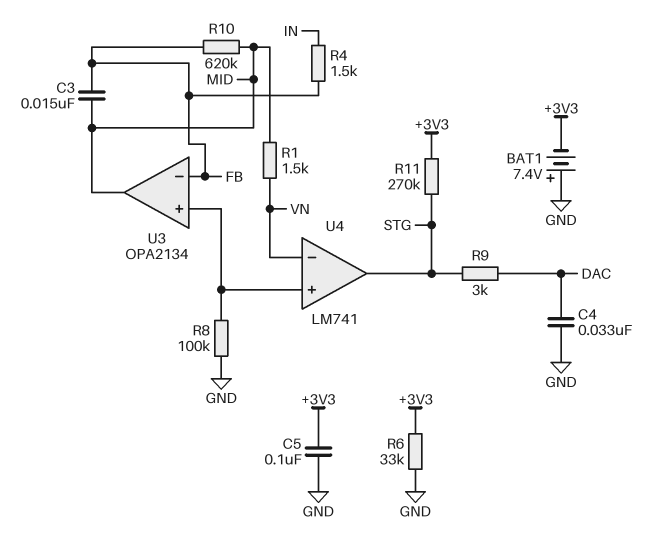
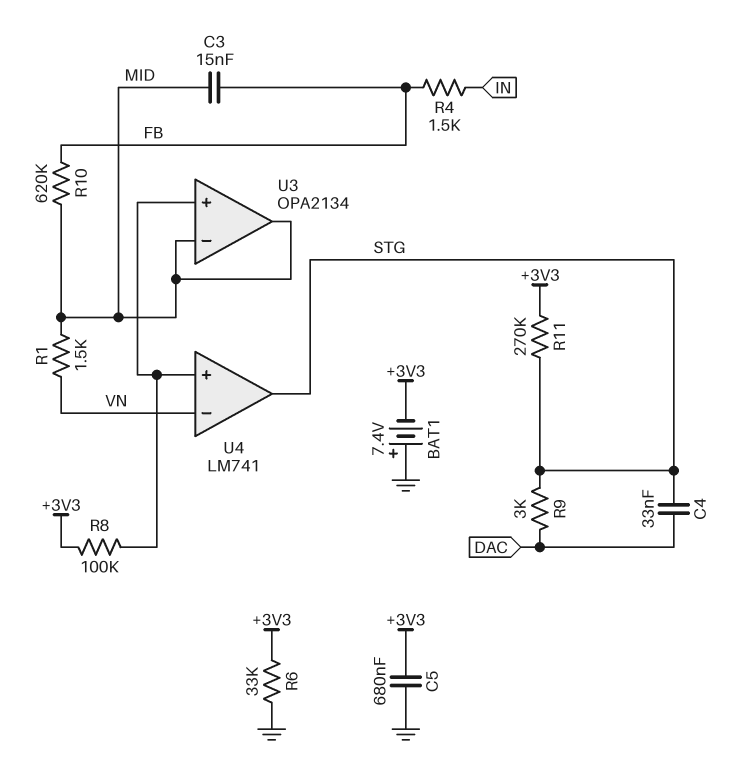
C4: 33nF (DAC, GND) -> 33nF (DAC, STG)
C5: 100nF (+3V3, GND) -> 680nF (+3V3, GND)
R8: 100k (GND, U3/in+) -> 100k (+3V3, U3/in+)
U3 pin in-: FB -> MID

